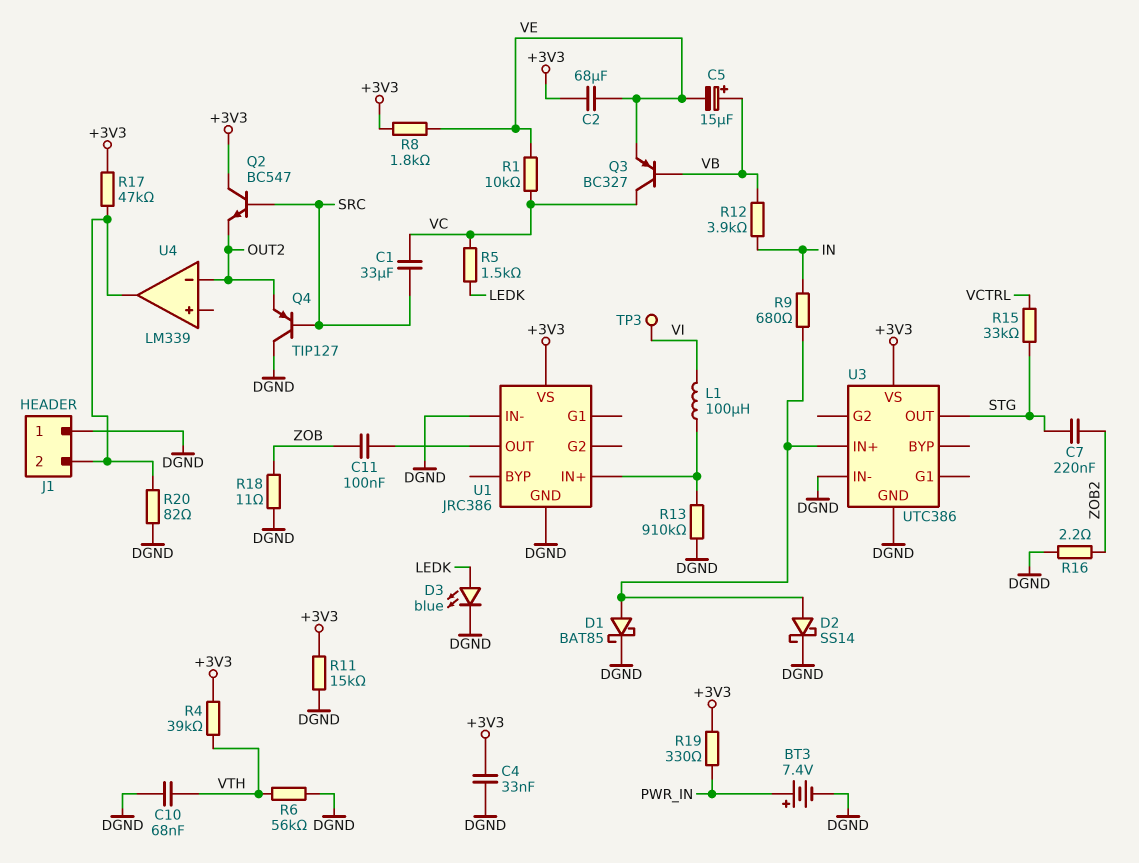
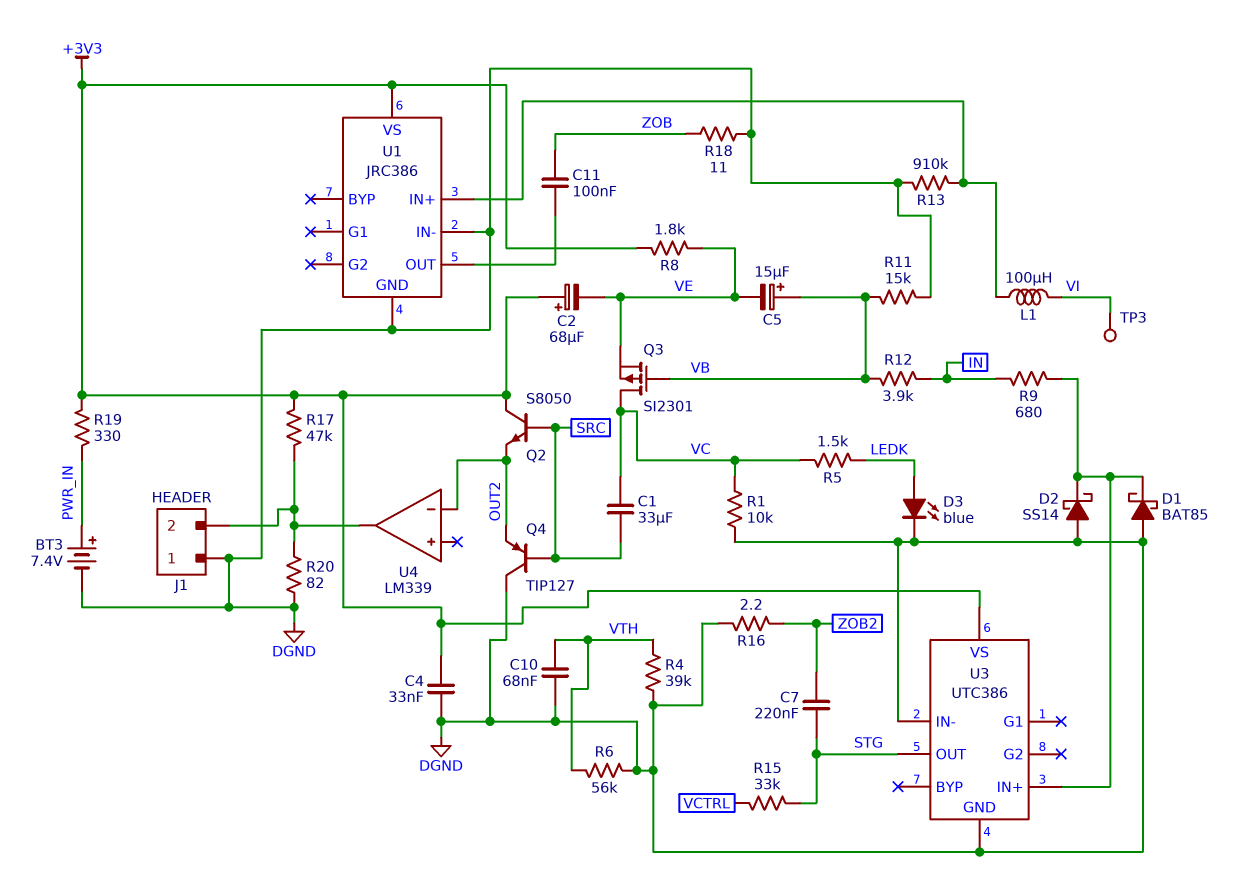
C2: 68uF (+3V3, VE) -> 68uF (plus +3V3, minus VE)
D1: schottky BAT85 (A U3/IN+, K DGND) -> schottky BAT85 (A DGND, K U3/IN+)
D2: schottky SS14 (A U3/IN+, K DGND) -> schottky SS14 (A DGND, K U3/IN+)
Q2: NPN BC547 (B SRC, C +3V3, E OUT2) -> NPN S8050 (B SRC, C +3V3, E OUT2)
Q3: PNP BC327 (B VB, C VC, E VE) -> PMOS SI2301 (G VB, D VC, S VE)
R1: 10k (VC, VE) -> 10k (DGND, VC)
R4: 39k (+3V3, VTH) -> 39k (DGND, VTH)
R11: 15k (+3V3, DGND) -> 15k (DGND, VB)

